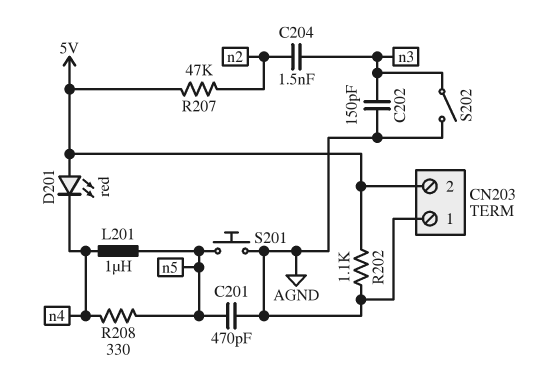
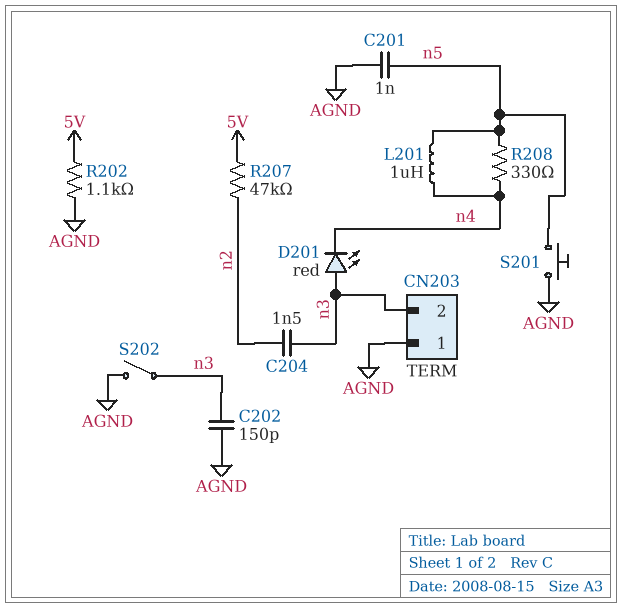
C201: 470pF (AGND, n5) -> 1nF (AGND, n5)
CN203 pin 2: 5V -> n3
D201: LED red (A 5V, K n4) -> LED red (A n3, K n4)

